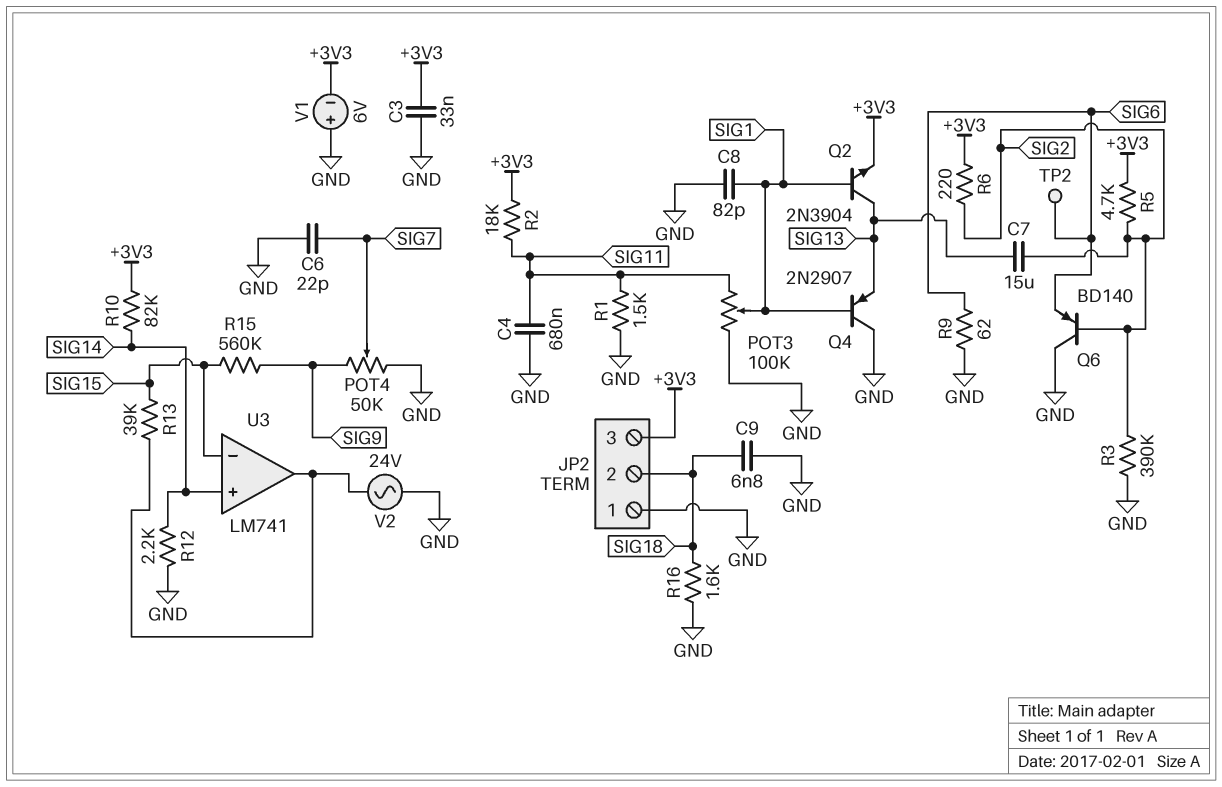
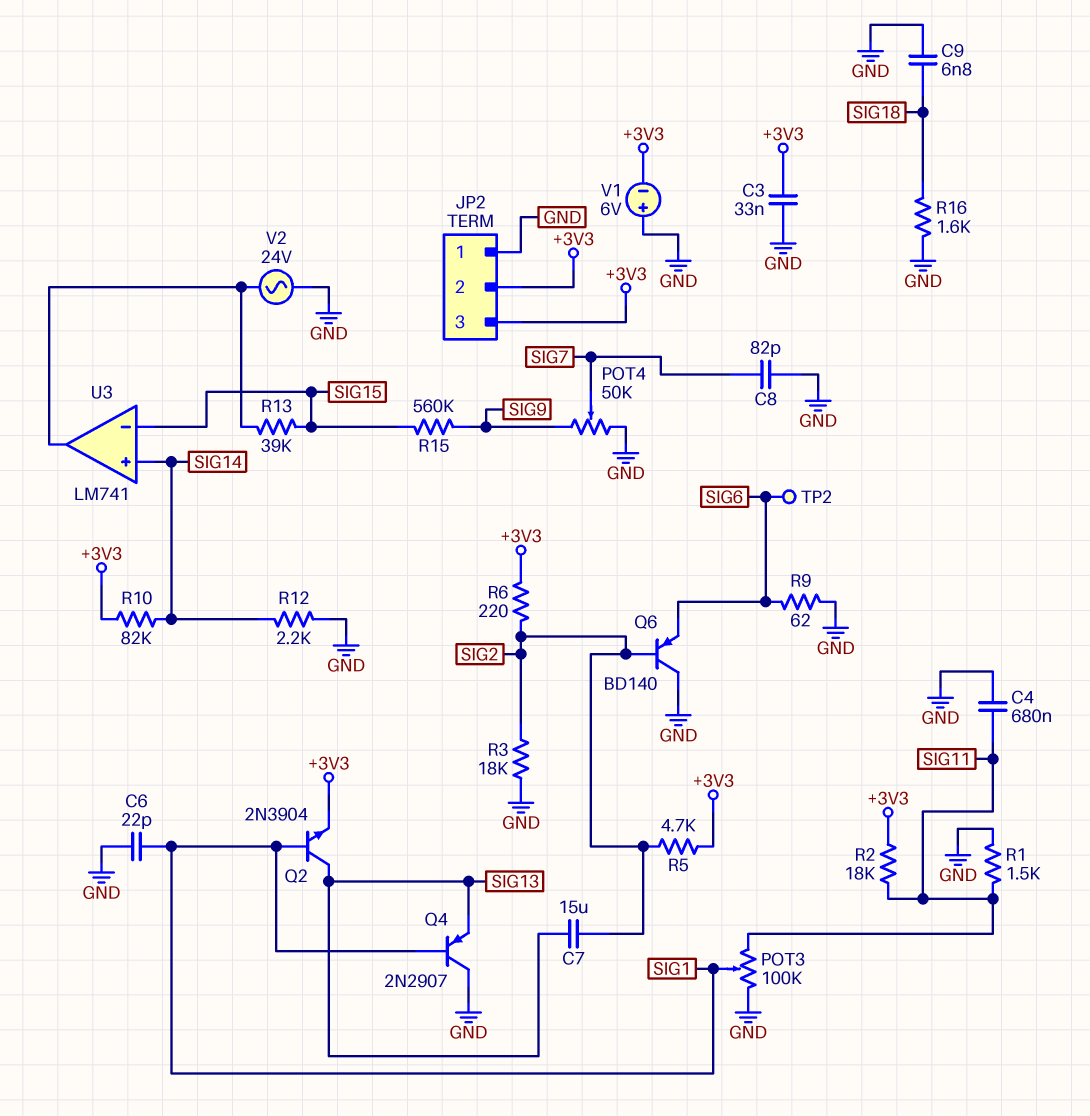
C6: 22pF (GND, SIG7) -> 22pF (GND, SIG1)
C8: 82pF (GND, SIG1) -> 82pF (GND, SIG7)
JP2 pin 2: SIG18 -> +3V3
R3: 390k (GND, SIG2) -> 18k (GND, SIG2)

